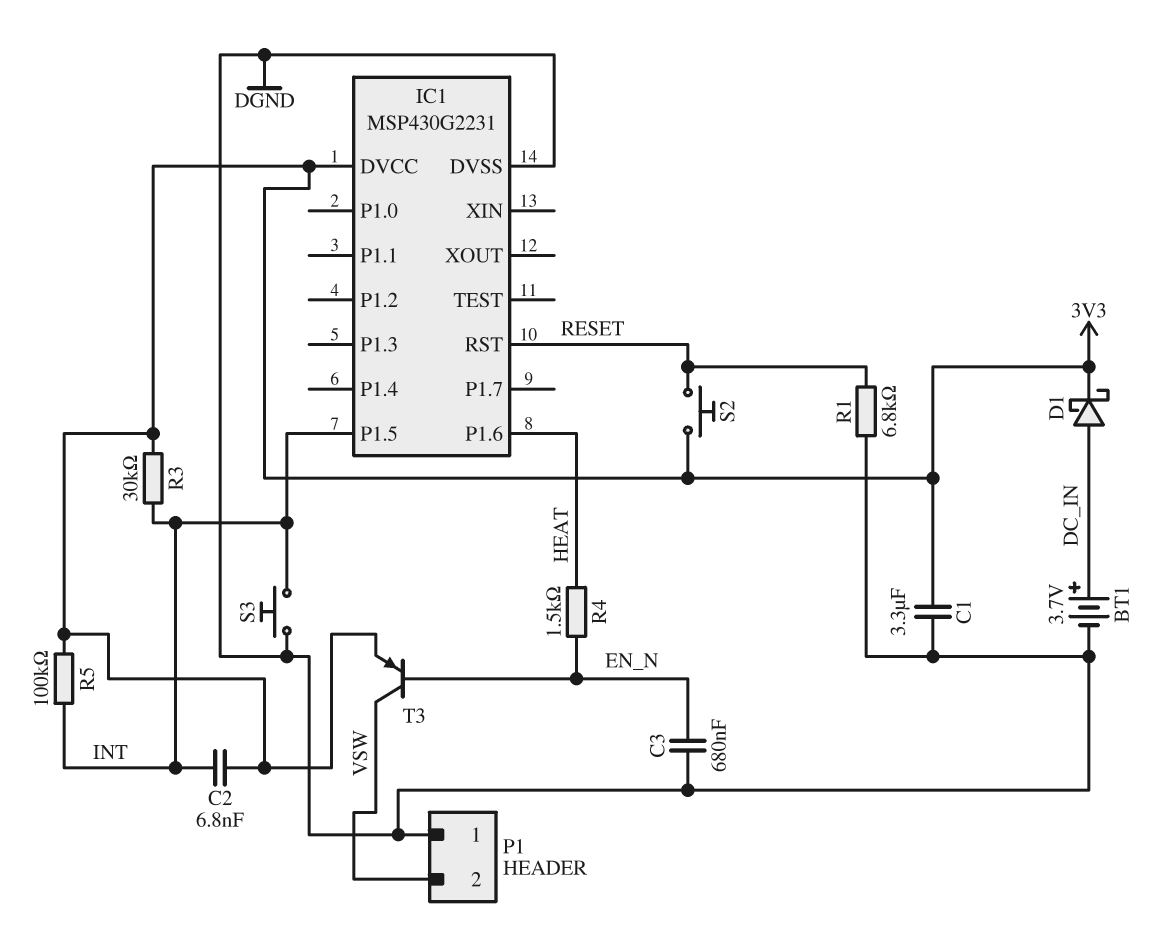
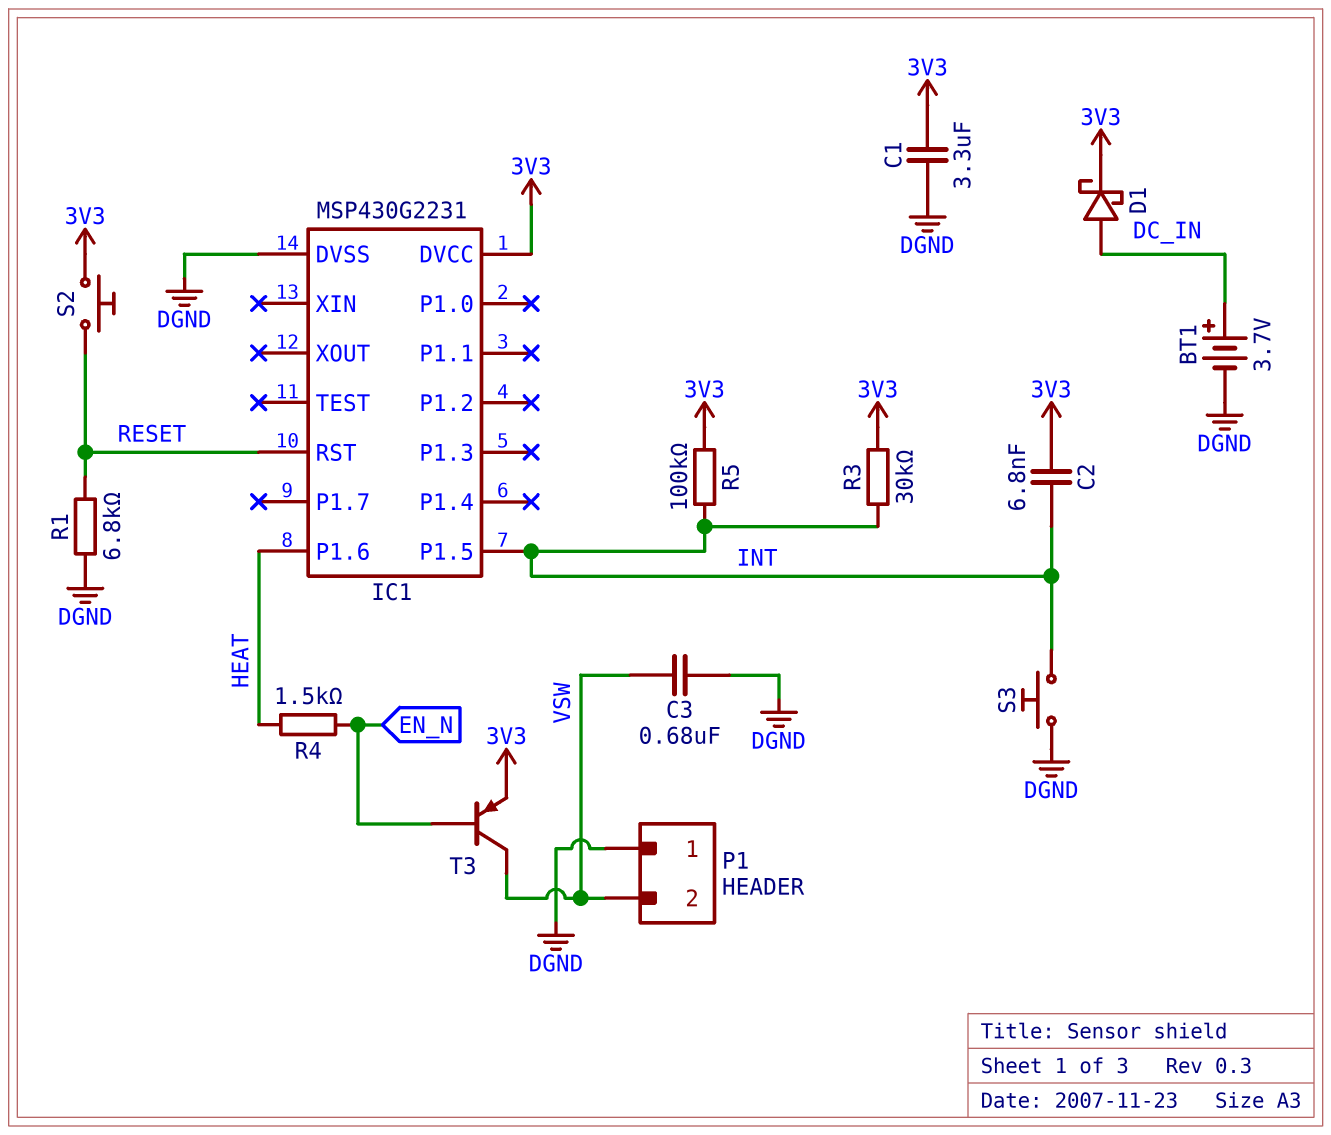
C3: 680nF (DGND, EN_N) -> 680nF (DGND, VSW)

